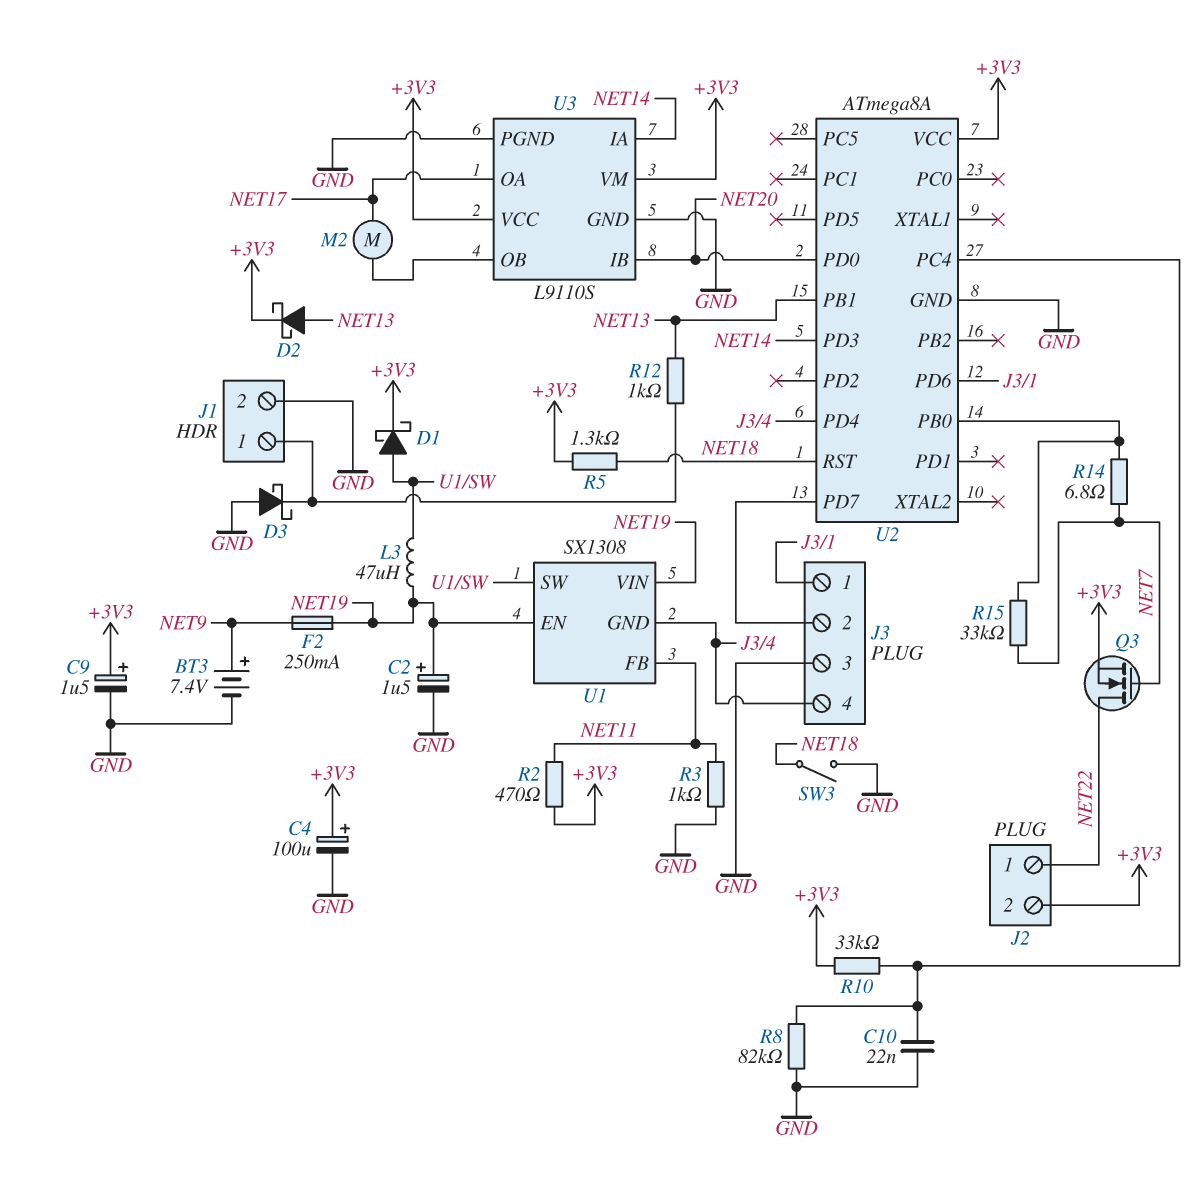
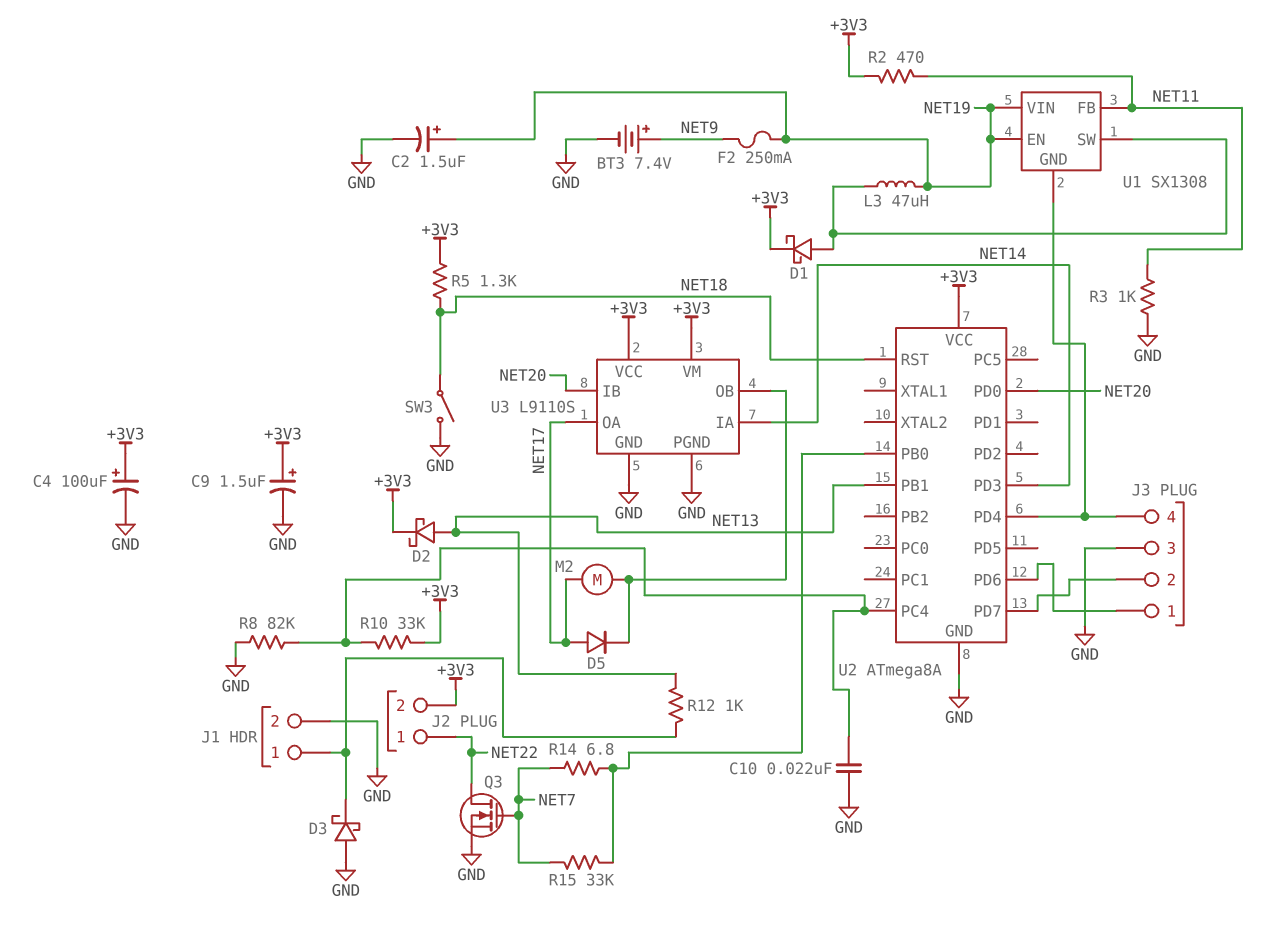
D5: none -> diode (A NET17, K U3/OB)
Q3: NMOS (G NET7, D NET22, S +3V3) -> NMOS (G NET7, D NET22, S GND)

